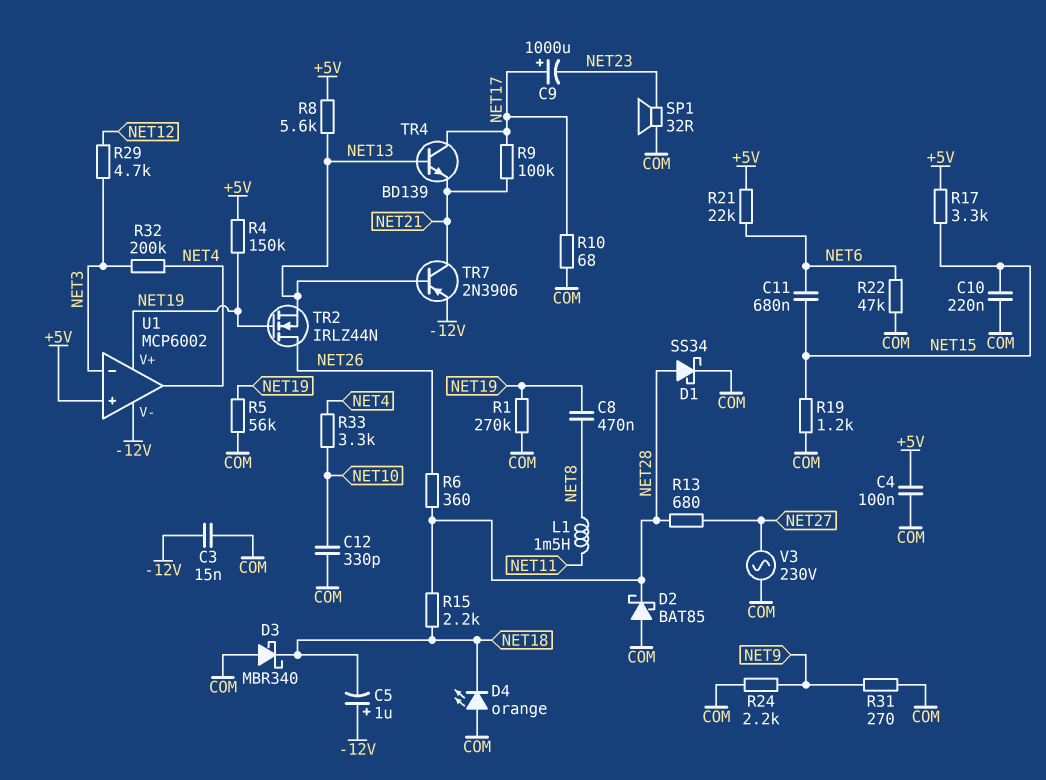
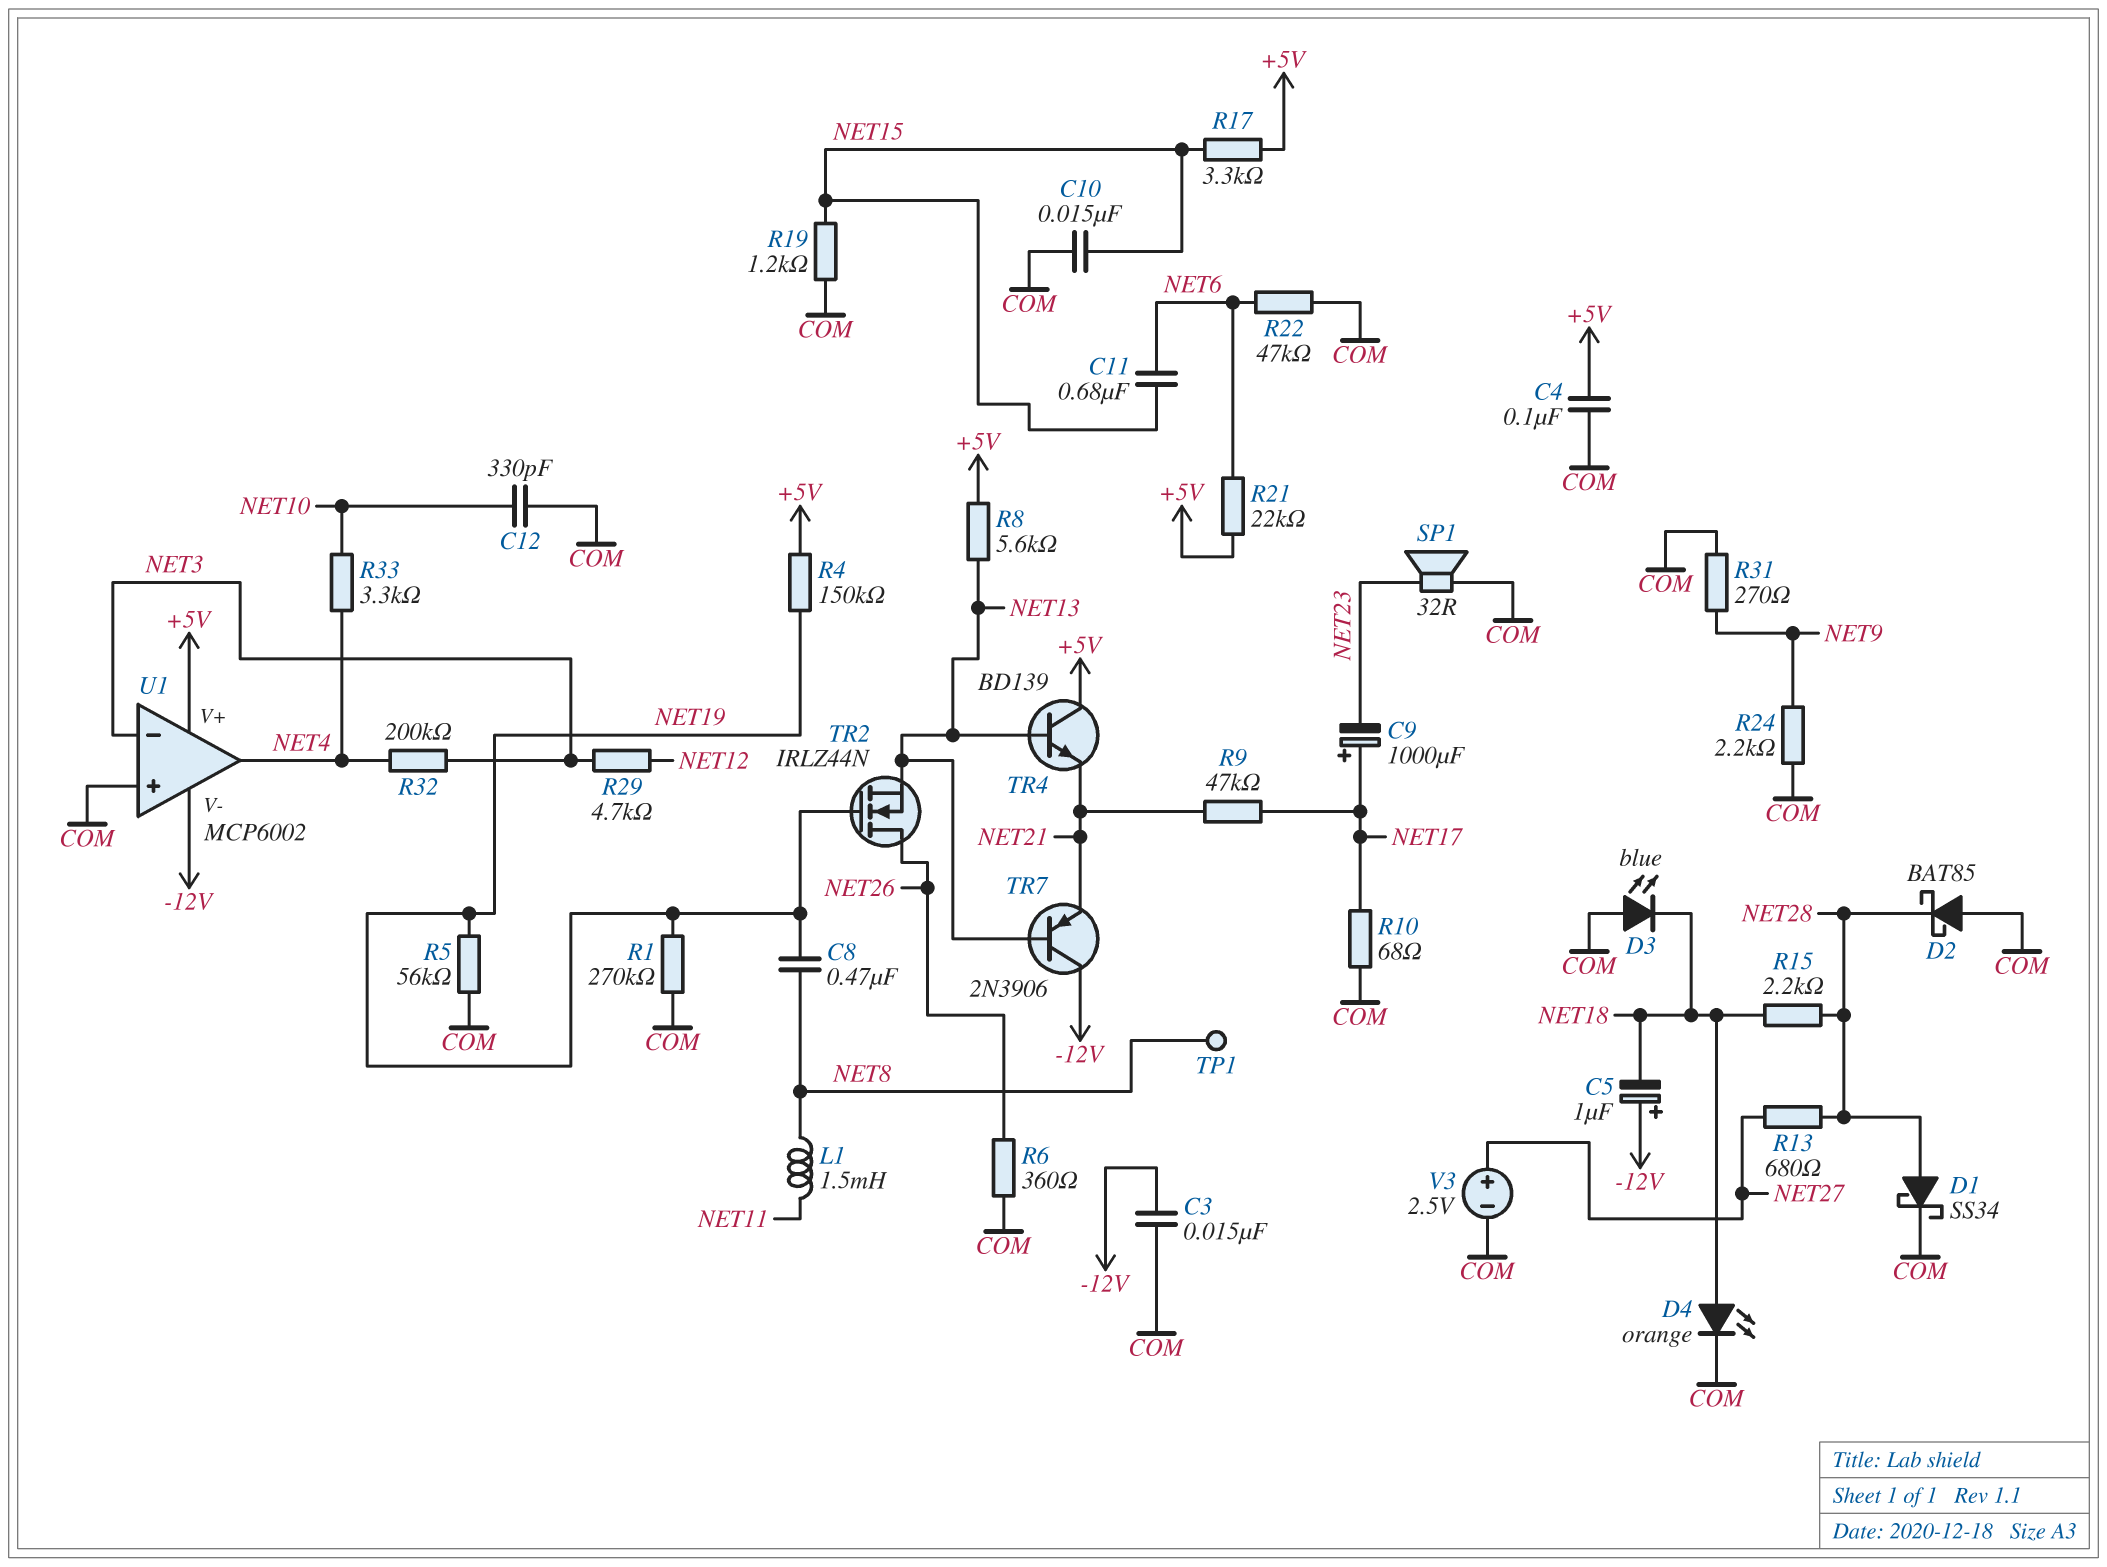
C10: 220nF (COM, NET15) -> 15nF (COM, NET15)
D3: schottky MBR340 (A COM, K NET18) -> LED blue (A COM, K NET18)
D4: LED orange (A COM, K NET18) -> LED orange (A NET18, K COM)
R6: 360 (NET26, NET28) -> 360 (COM, NET26)
R9: 100k (NET17, NET21) -> 47k (NET17, NET21)
TP1: none -> test point (NET8)
TR4: NPN BD139 (B NET13, C NET17, E NET21) -> NPN BD139 (B NET13, C +5V, E NET21)
TR7: PNP 2N3906 (B NET13, C NET21, E -12V) -> PNP 2N3906 (B NET13, C -12V, E NET21)
U1 pin V+: NET19 -> +5V
U1 pin in+: +5V -> COM
V3: AC 230V (COM, NET27) -> 2.5V (plus NET27, minus COM)

